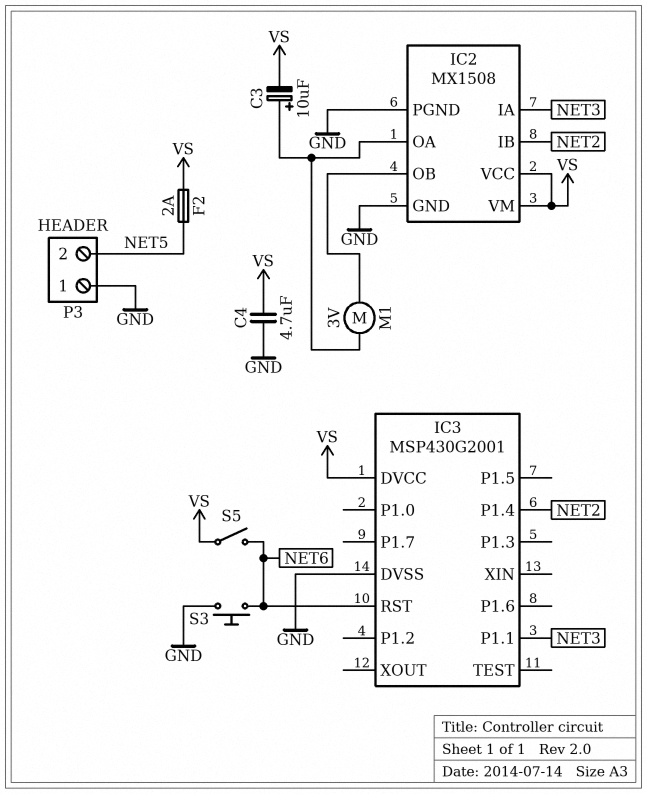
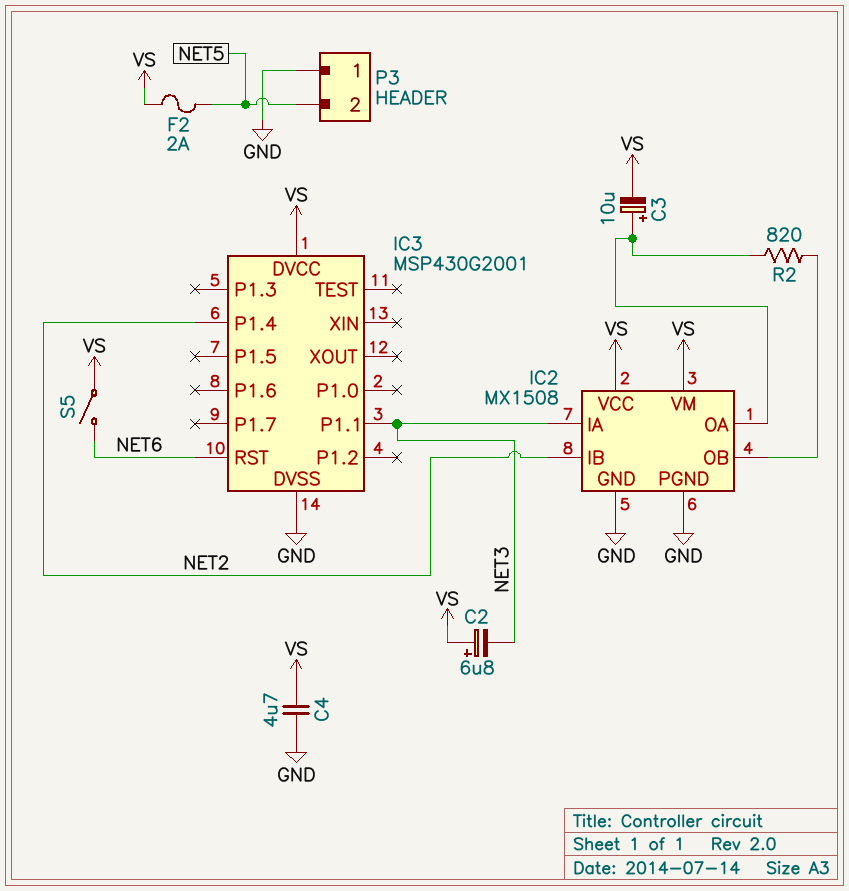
C2: none -> 6.8uF (plus VS, minus NET3)
M1: motor 3V (IC2/OA, IC2/OB) -> none
R2: none -> 820 (IC2/OA, IC2/OB)
S3: button (GND, NET6) -> none

